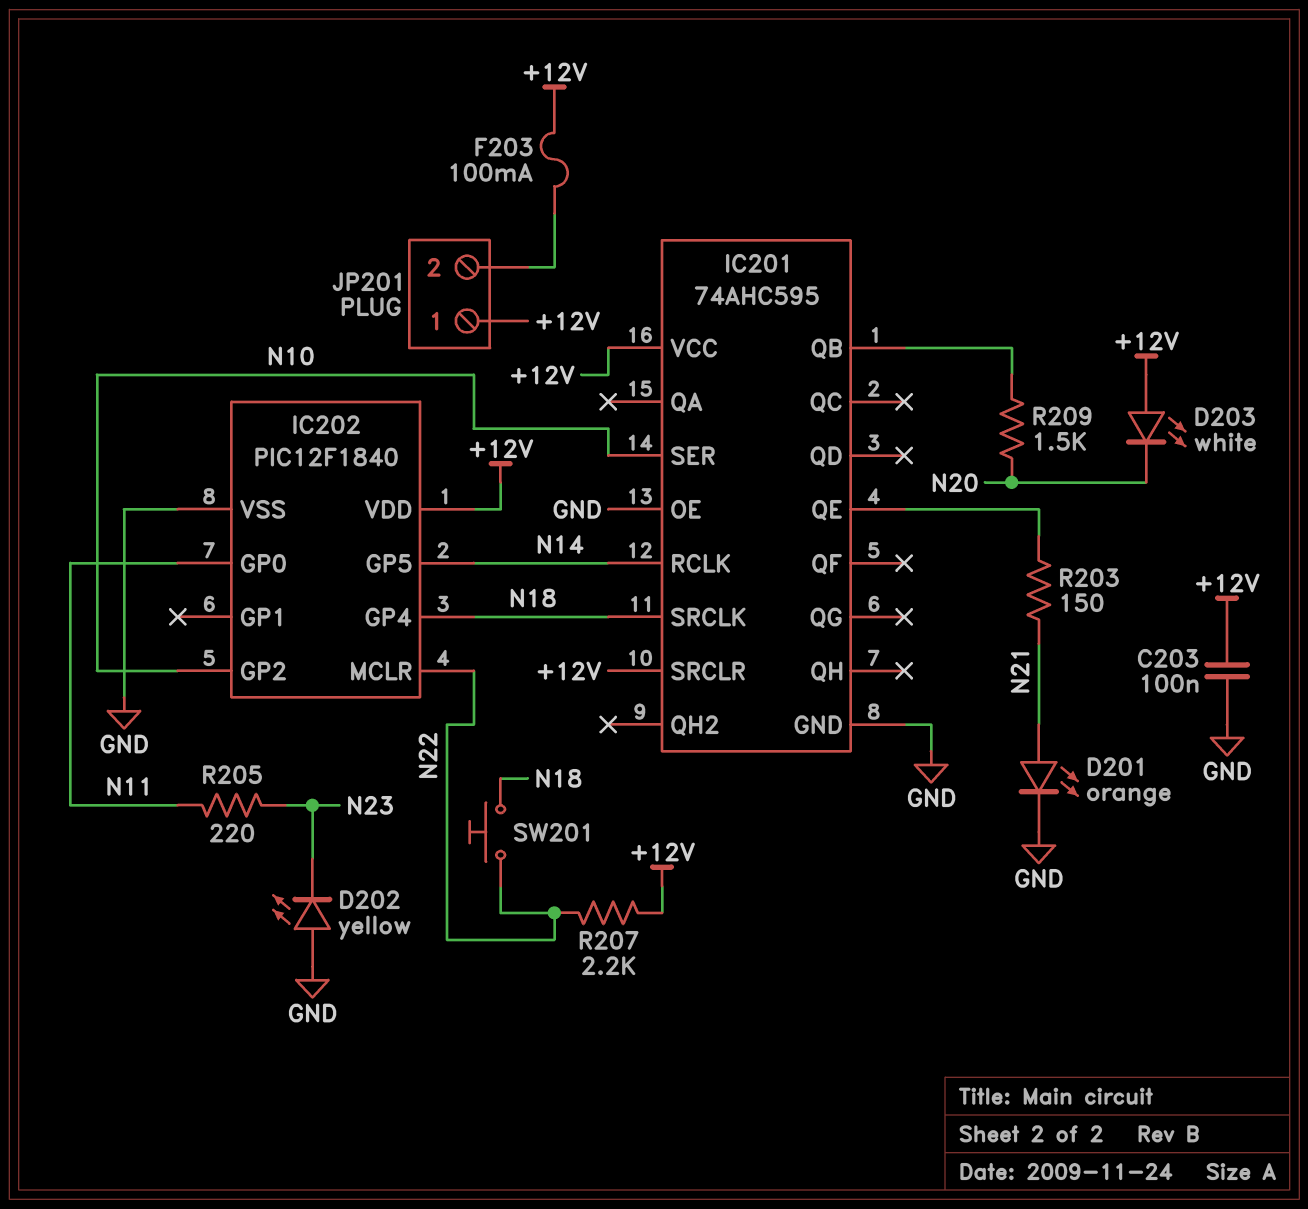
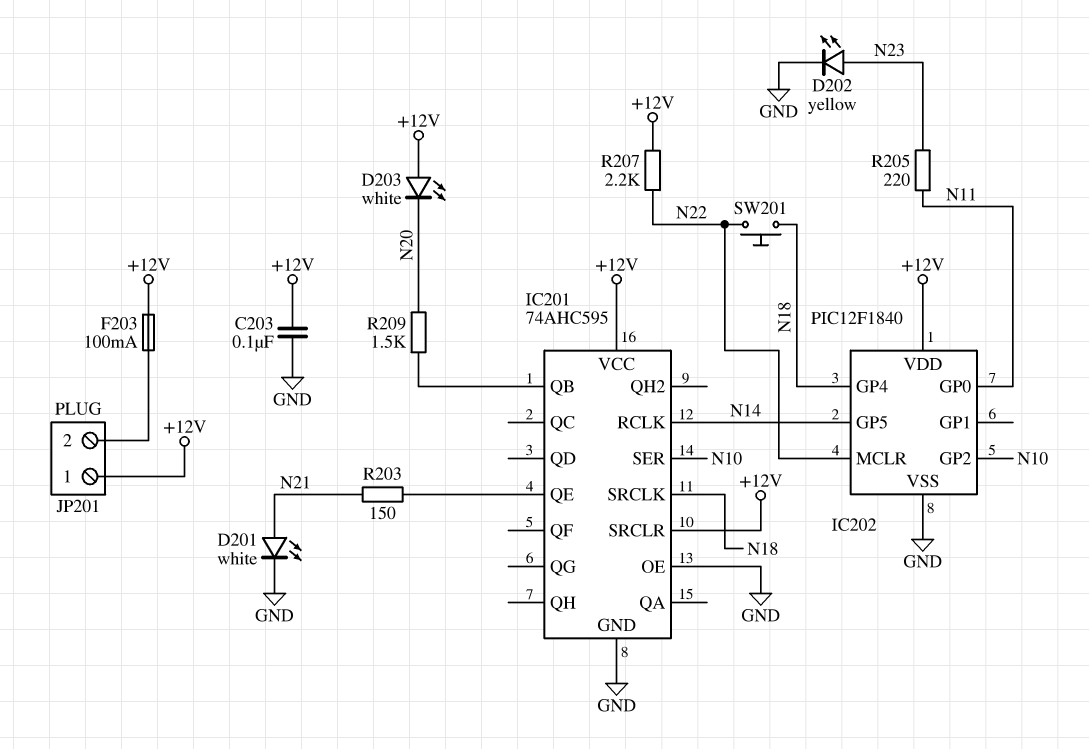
D201: LED orange (A N21, K GND) -> LED white (A N21, K GND)
D202: LED yellow (A GND, K N23) -> LED yellow (A N23, K GND)

